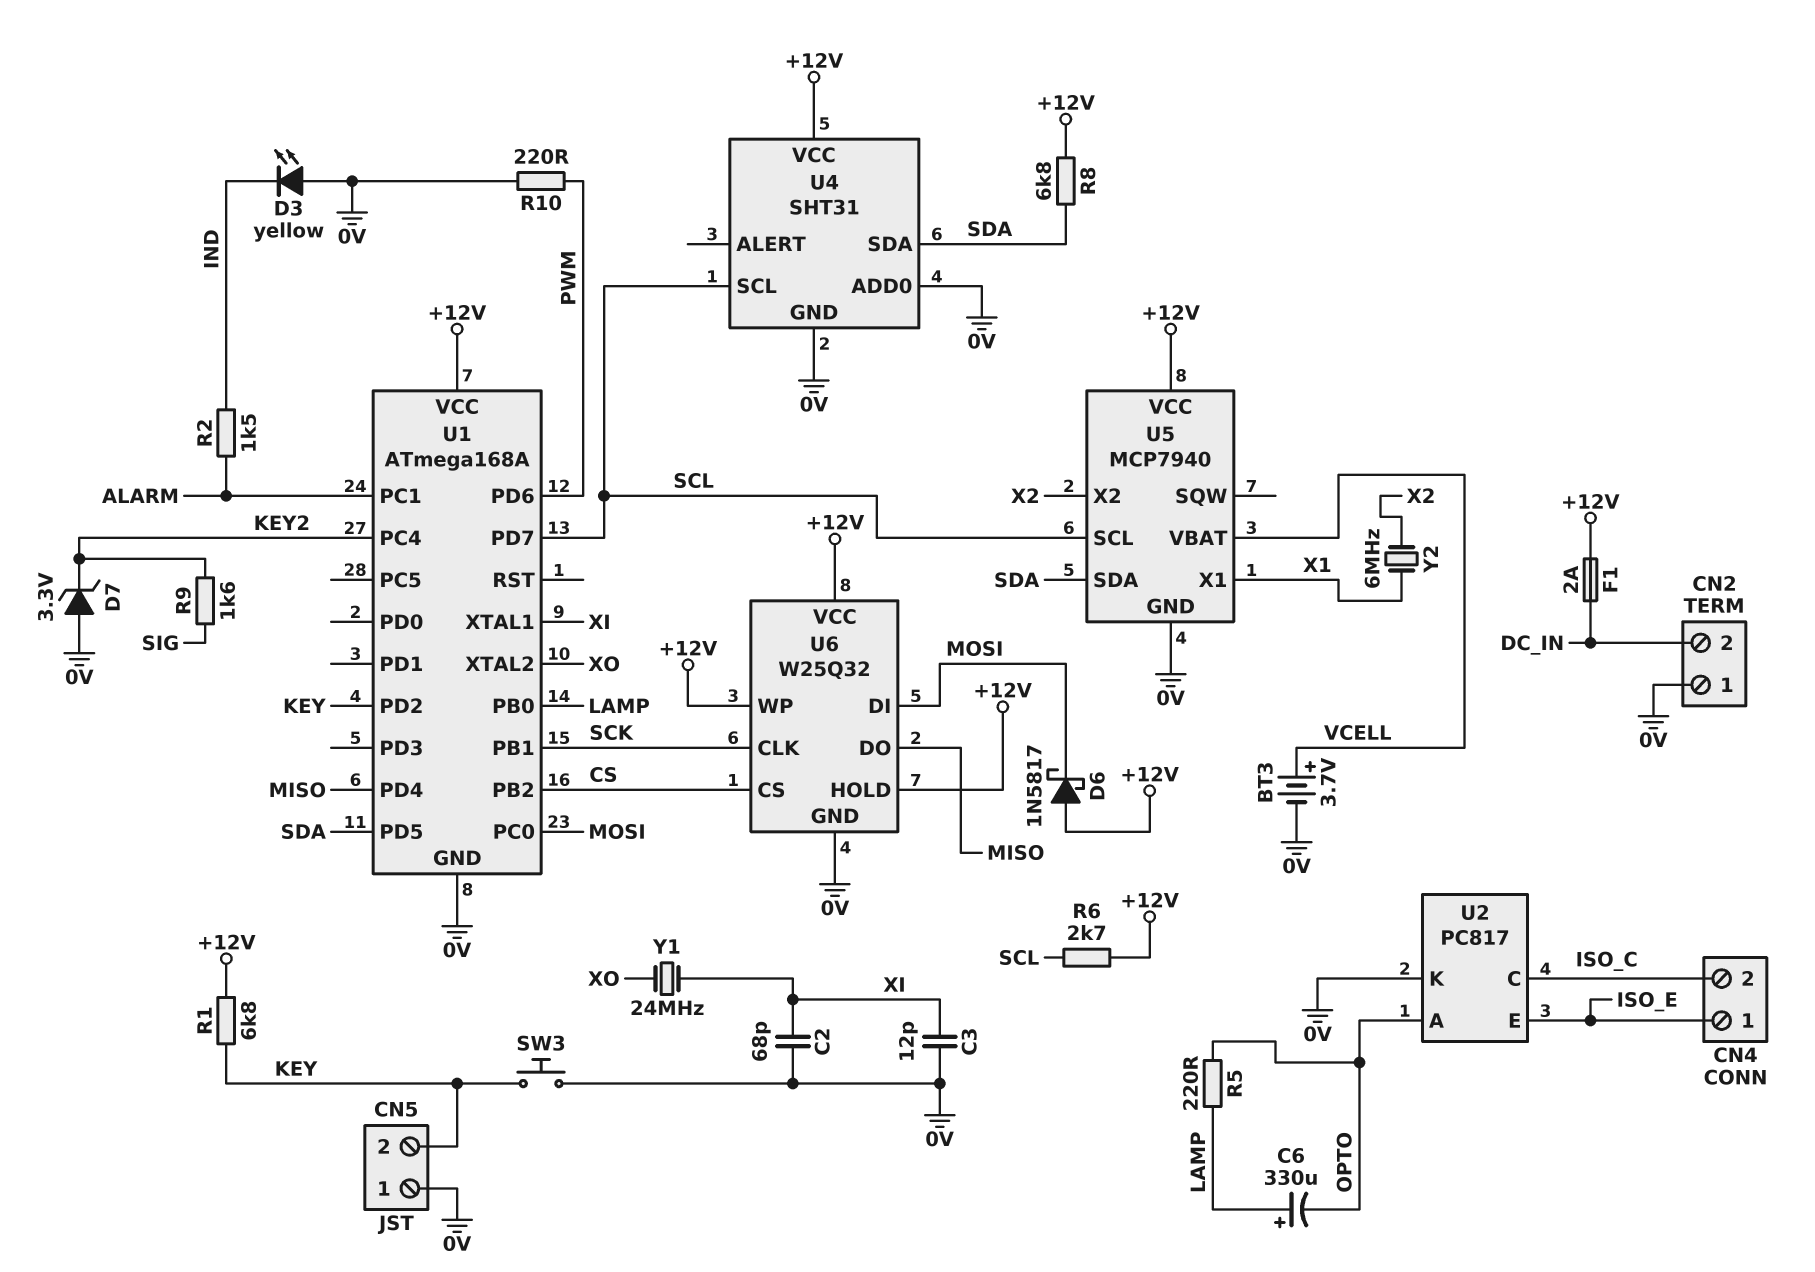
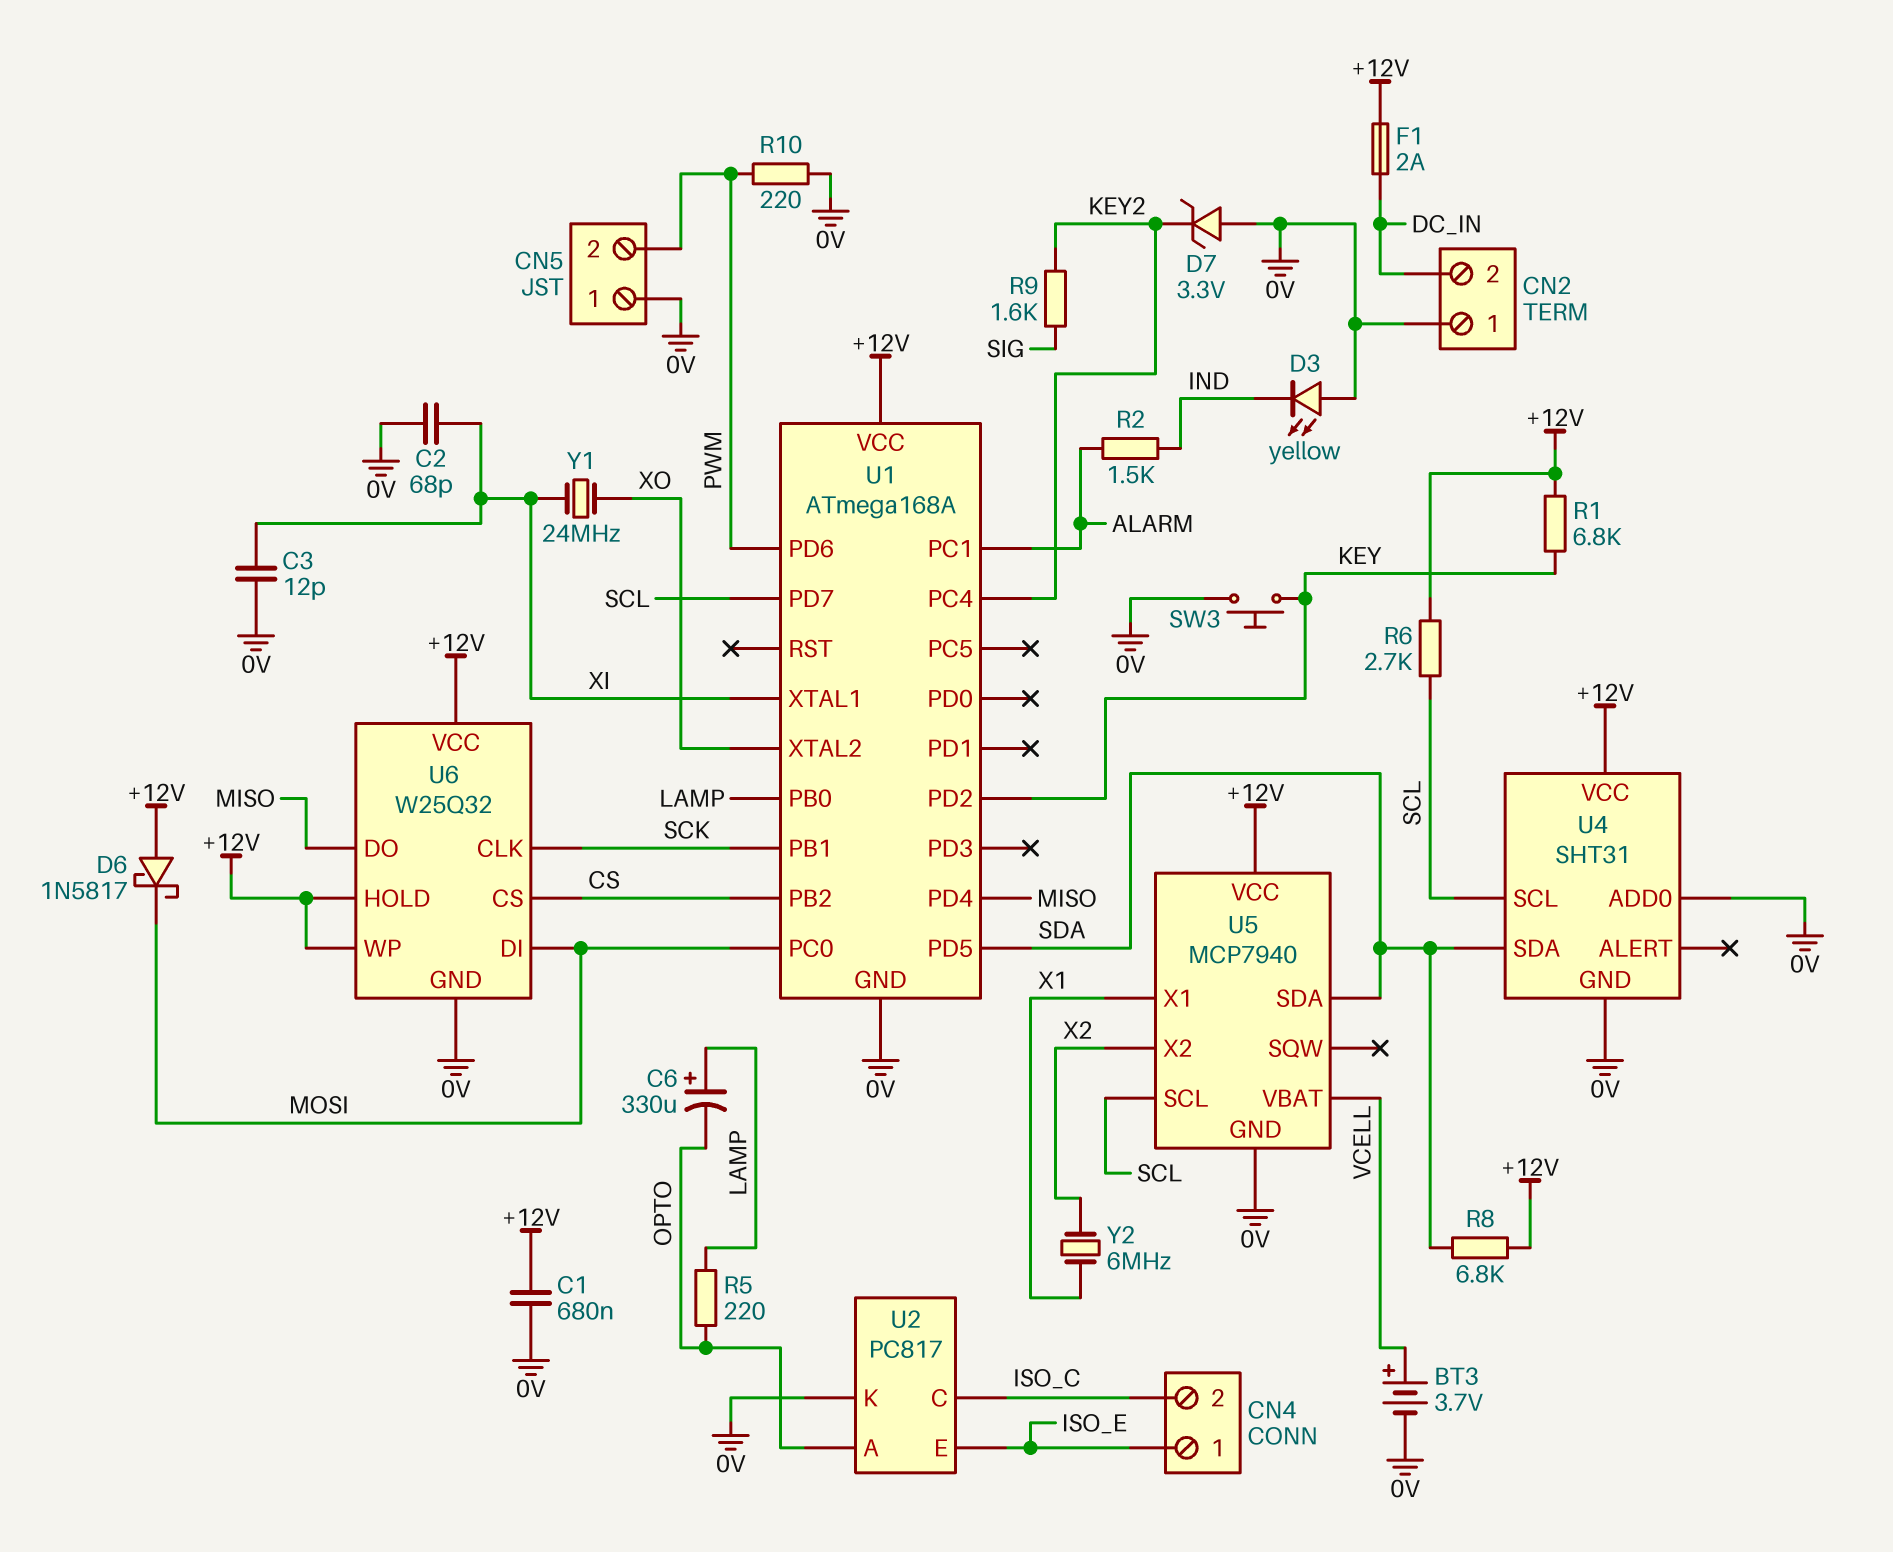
C1: none -> 680nF (+12V, 0V)
CN5 pin 2: KEY -> PWM

